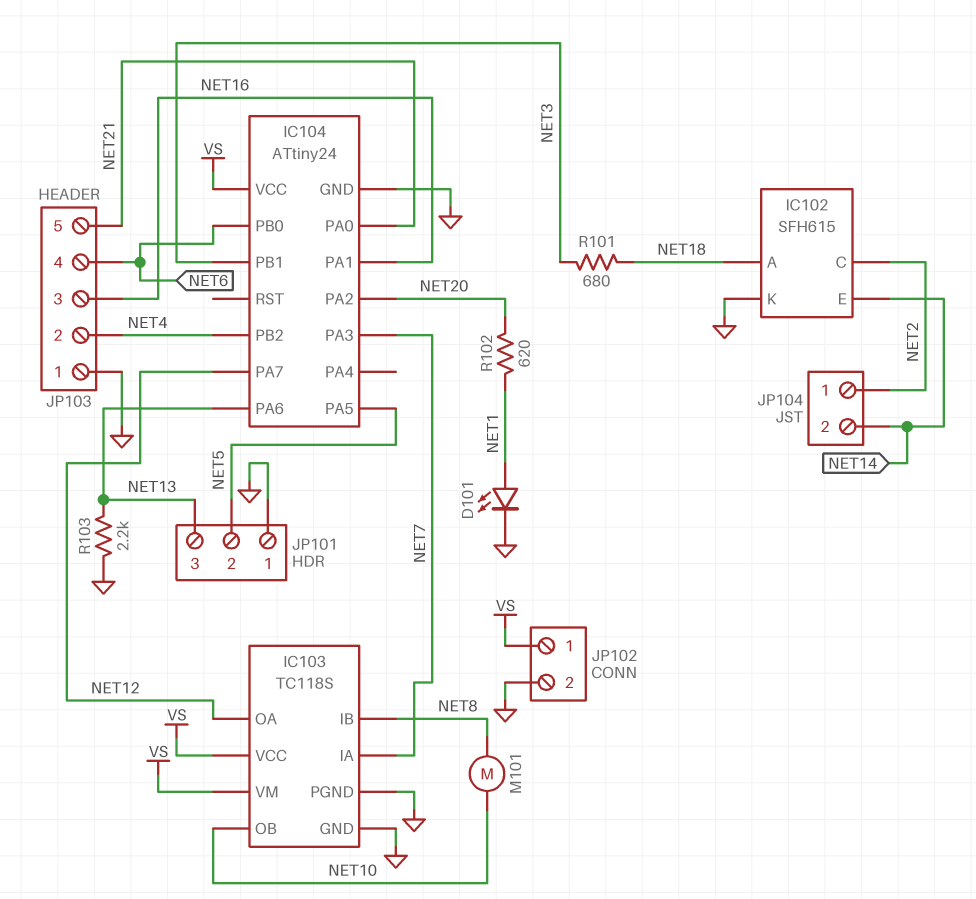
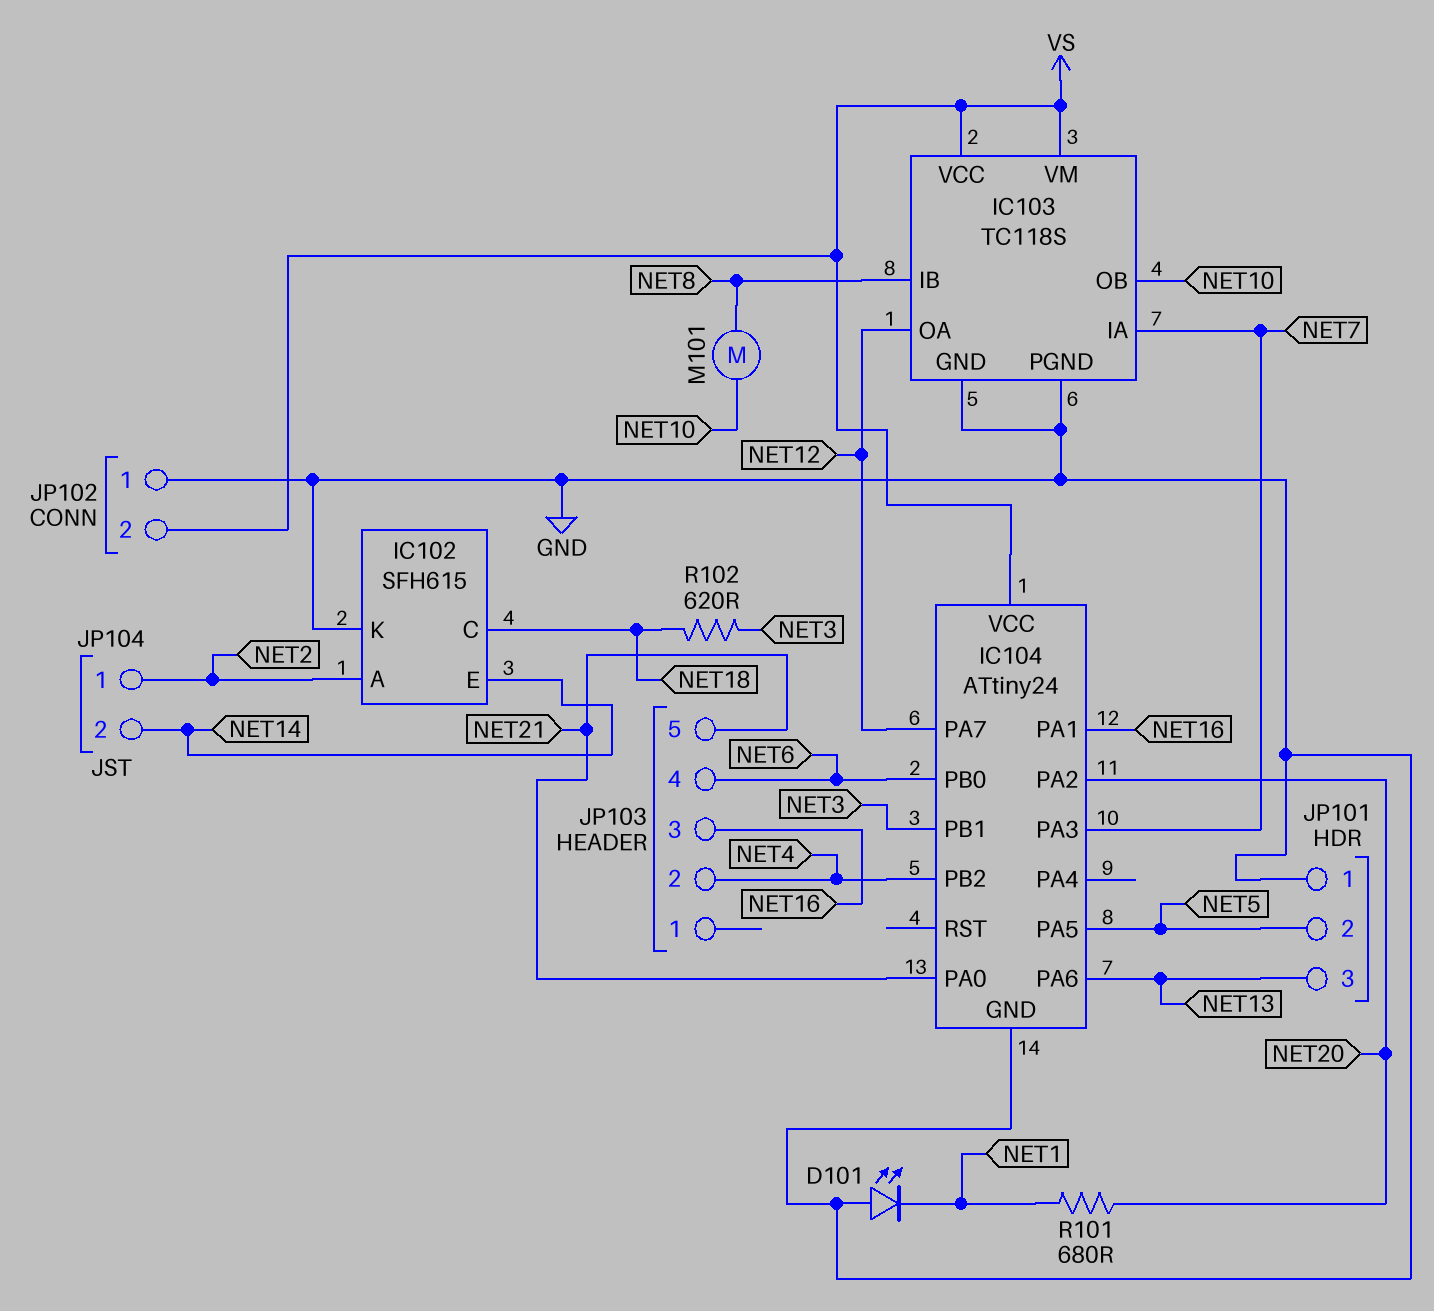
D101: LED (A NET1, K GND) -> LED (A GND, K NET1)
IC102 pin A: NET18 -> NET2
IC102 pin C: NET2 -> NET18
JP102 pin 1: VS -> GND
JP102 pin 2: GND -> VS
JP103 pin 1: GND -> none
R101: 680 (NET3, NET18) -> 680 (NET1, NET20)
R102: 620 (NET1, NET20) -> 620 (NET3, NET18)
R103: 2.2k (GND, NET13) -> none

